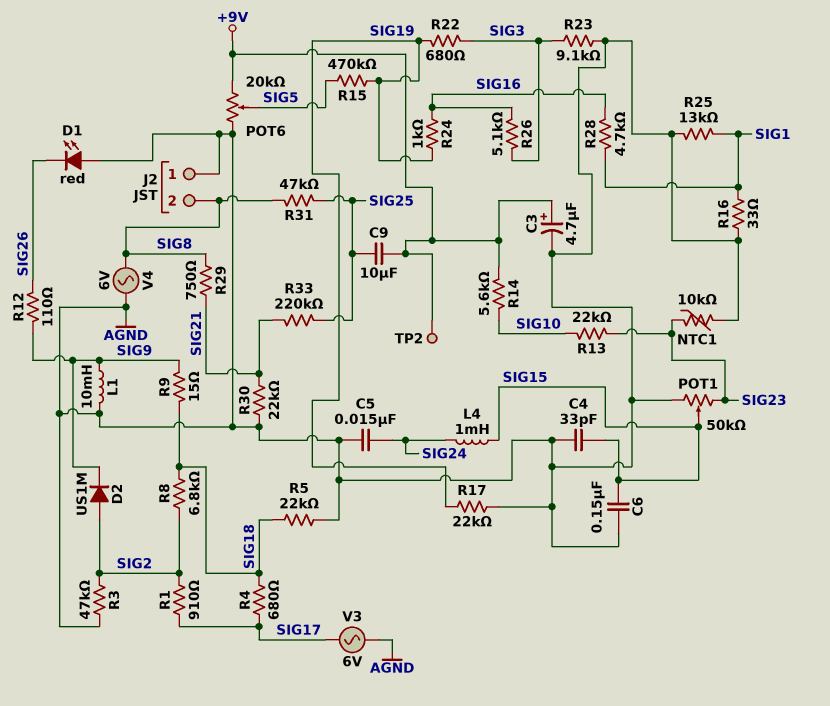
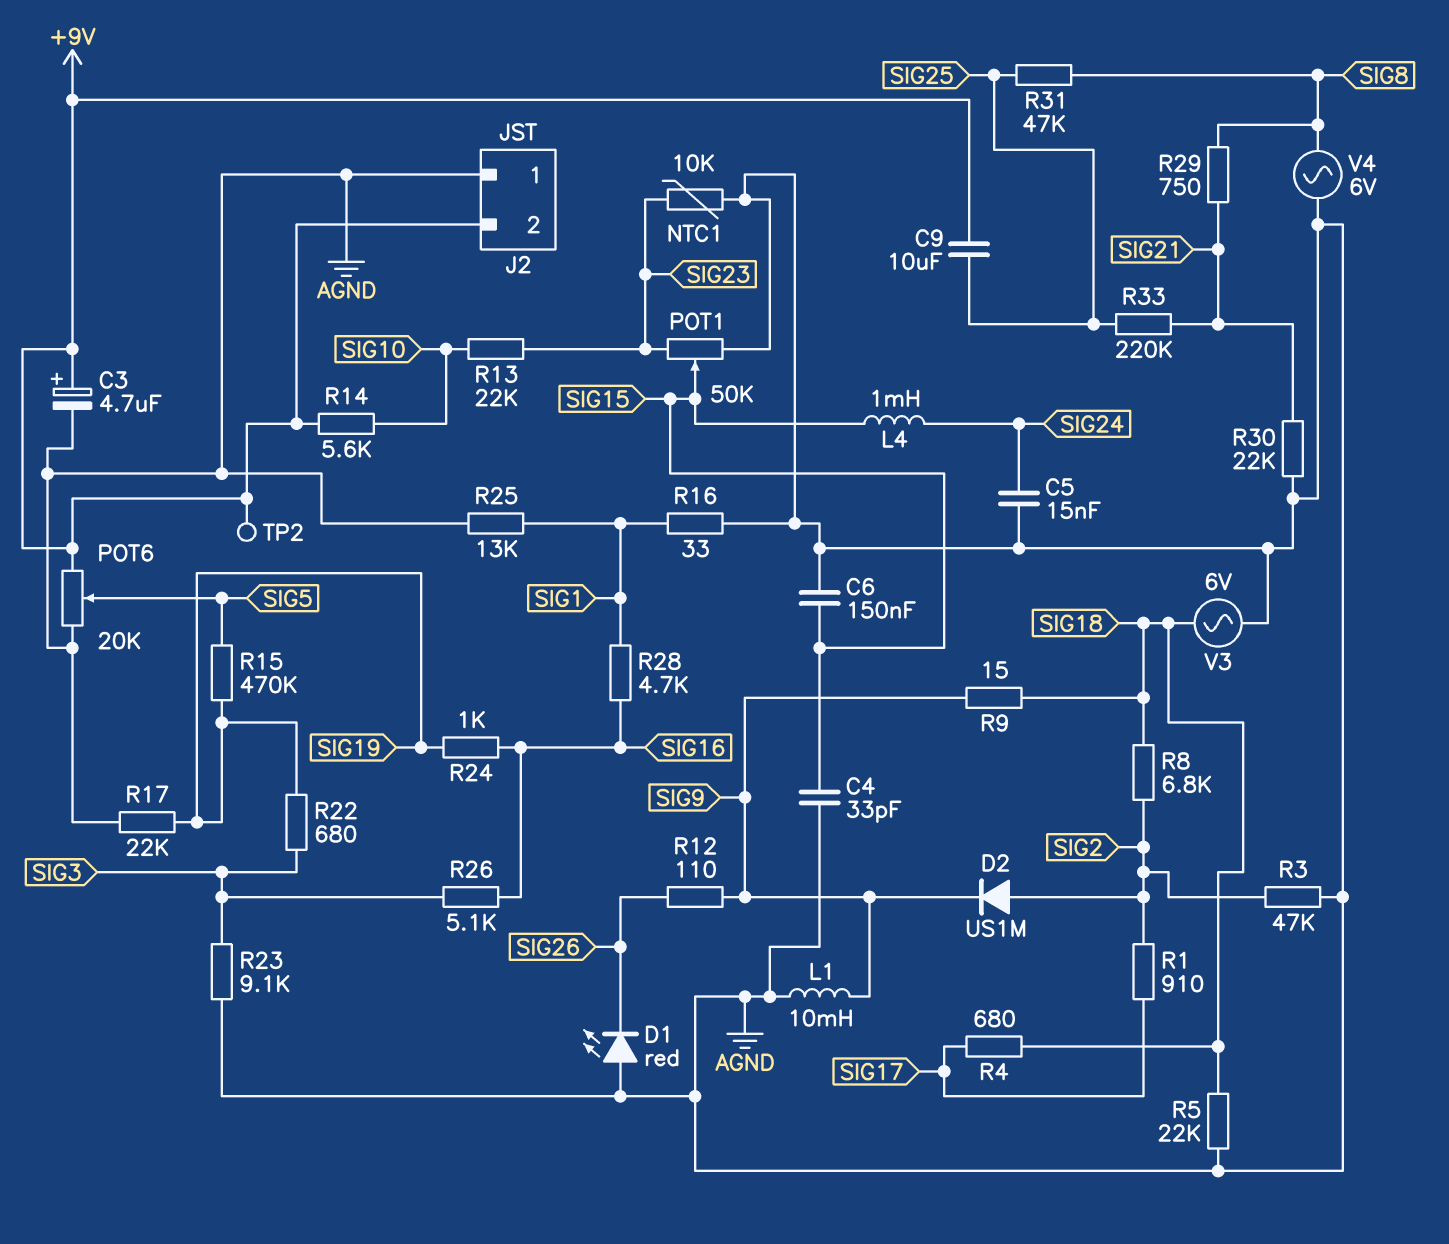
J2 pin 2: SIG8 -> +9V
V3: AC 6V (AGND, SIG17) -> AC 6V (AGND, SIG18)

